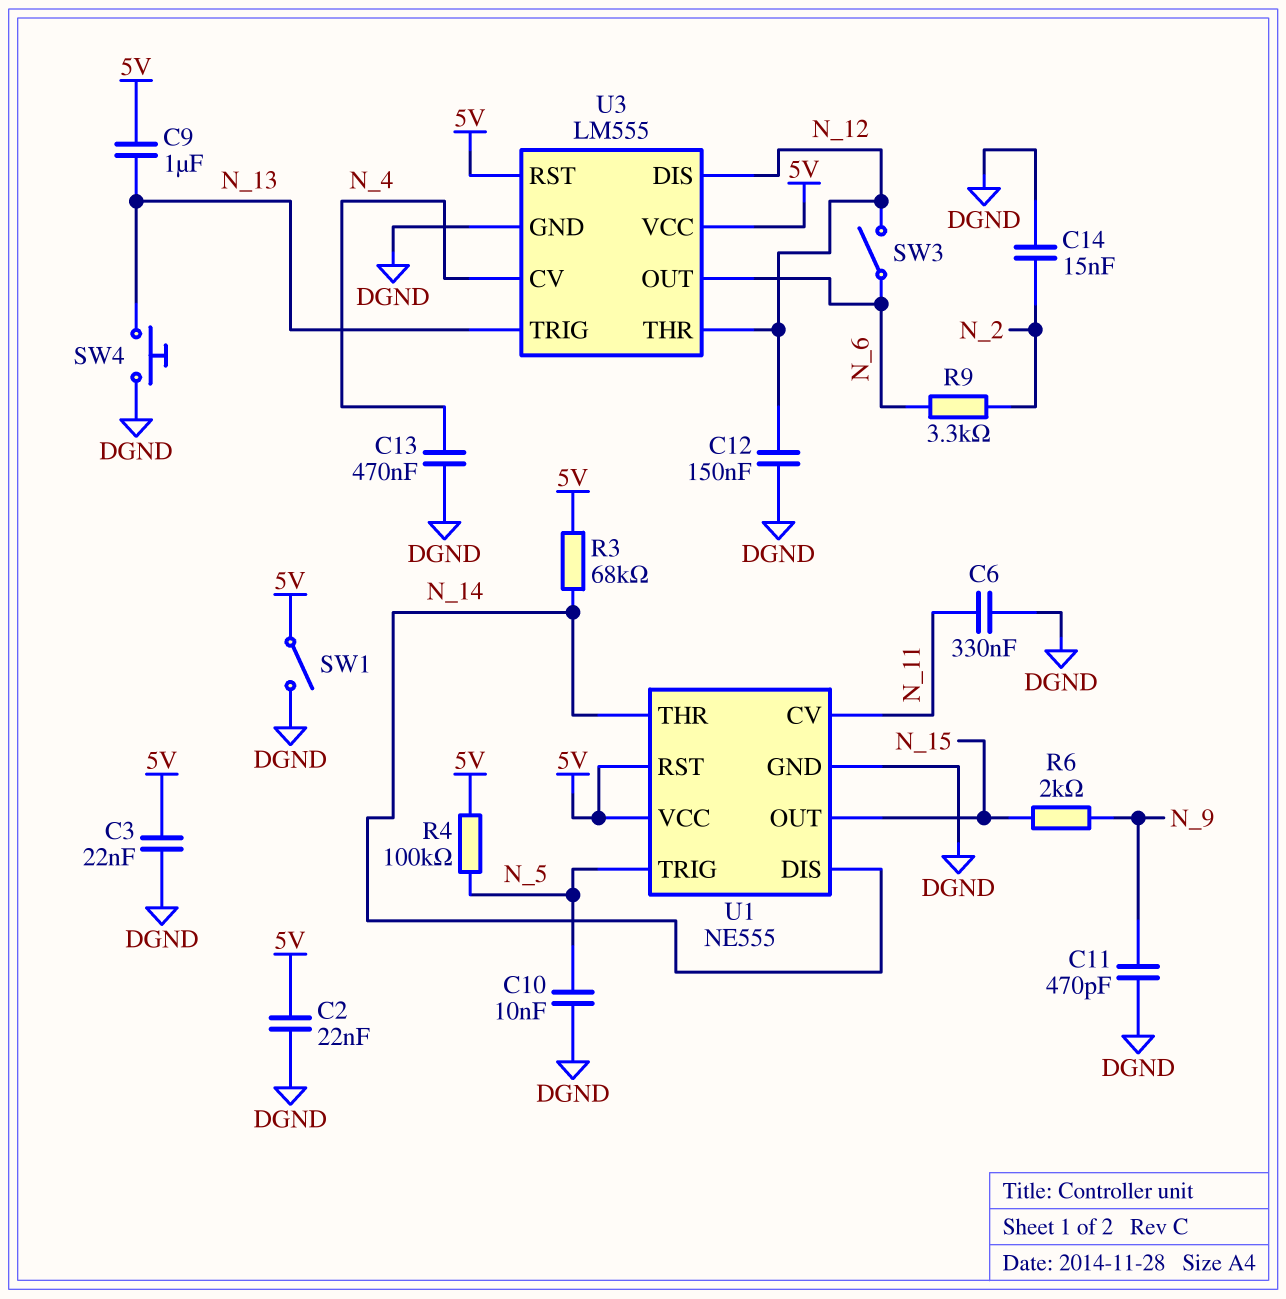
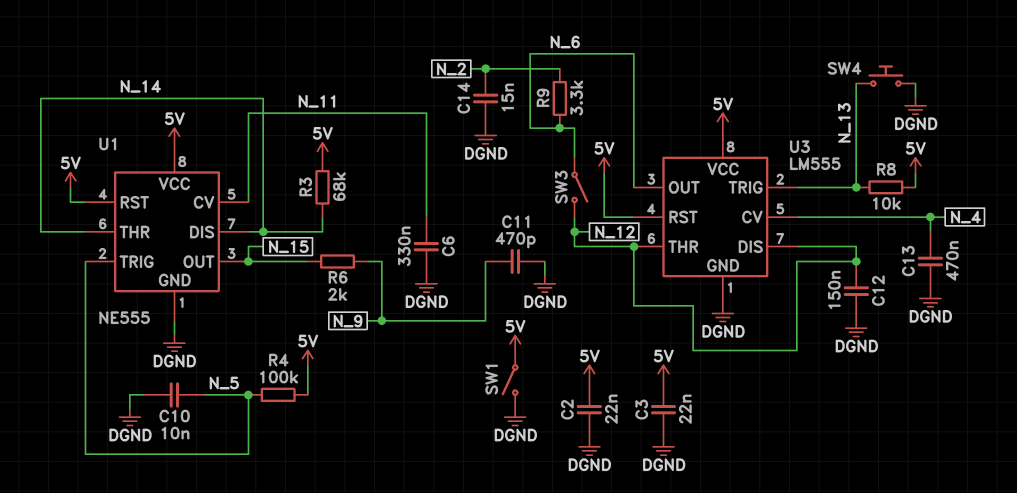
C9: 1uF (5V, N_13) -> none
R8: none -> 10k (5V, N_13)

